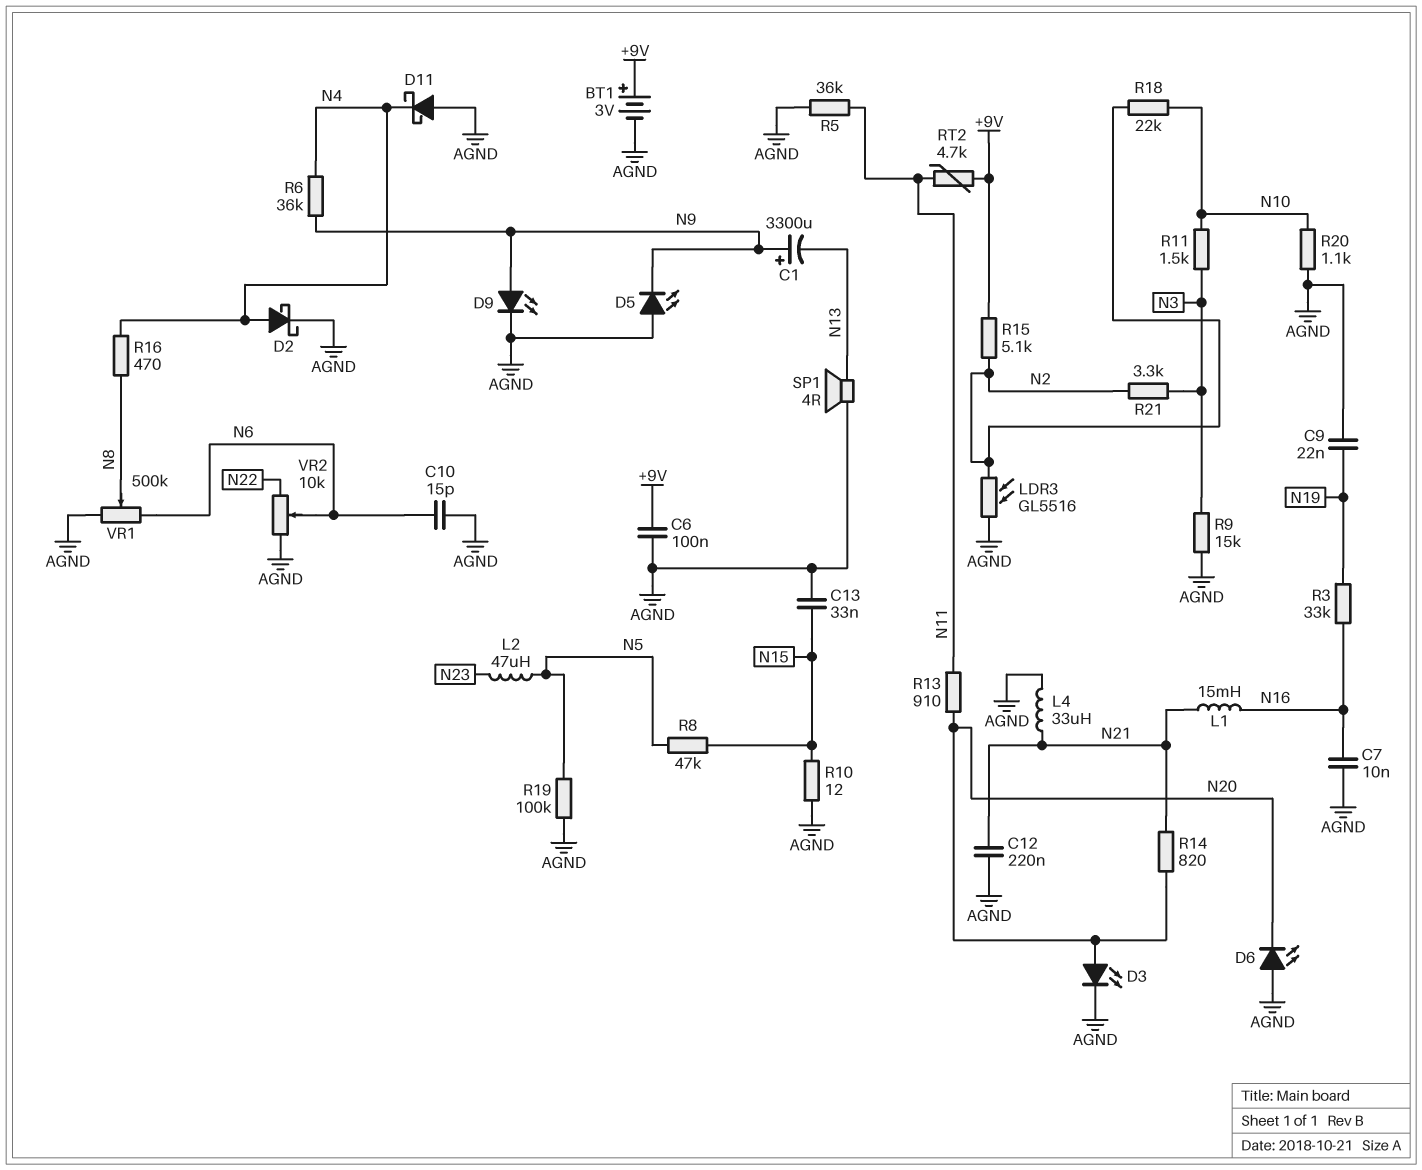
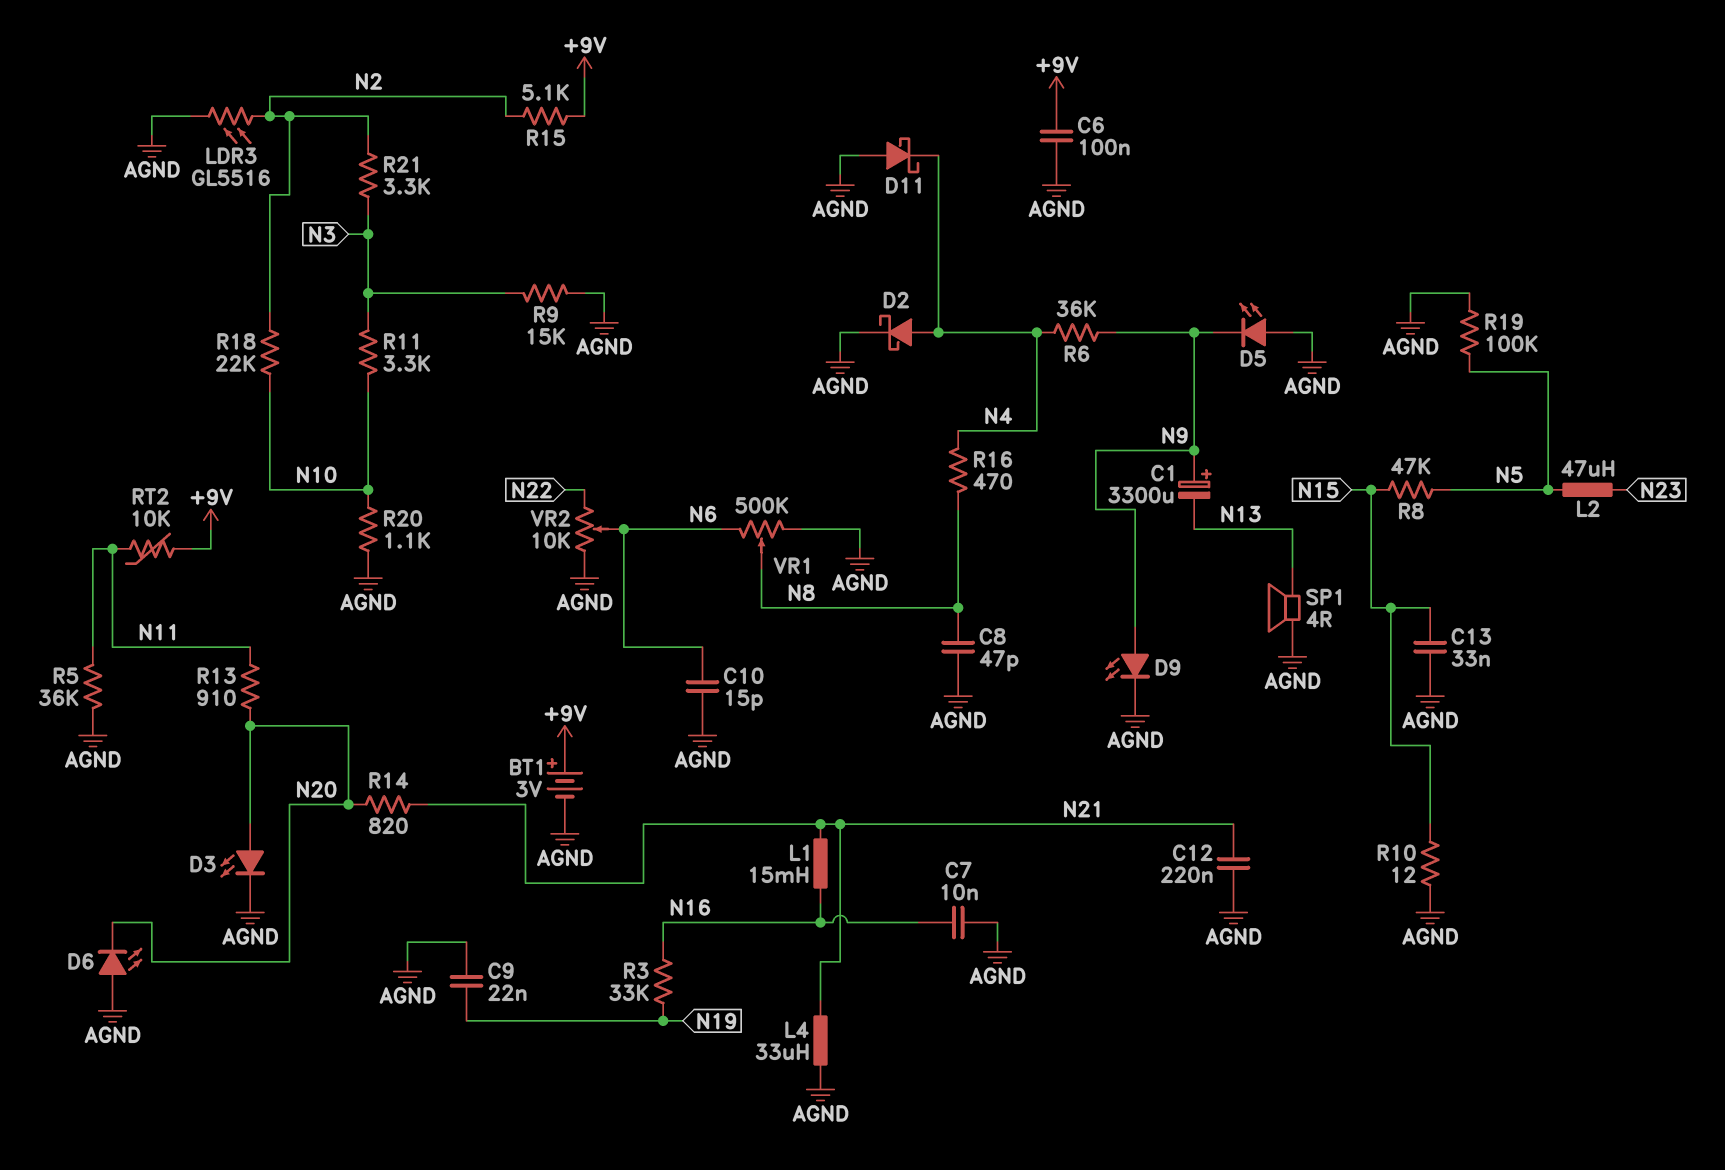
C8: none -> 47pF (AGND, N8)
R11: 1.5k (N3, N10) -> 3.3k (N3, N10)
RT2: 4.7k (+9V, N11) -> 10k (+9V, N11)

